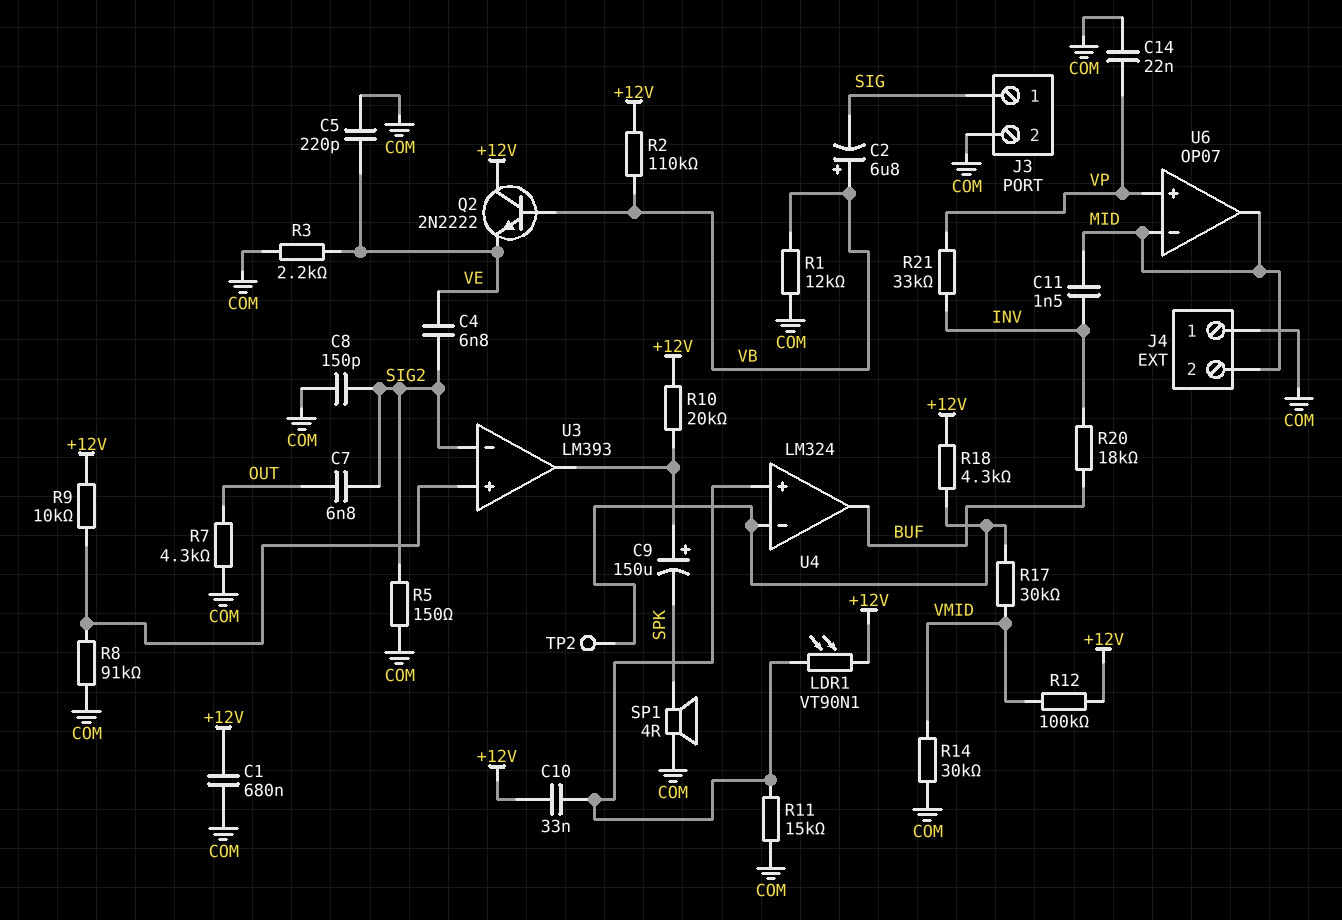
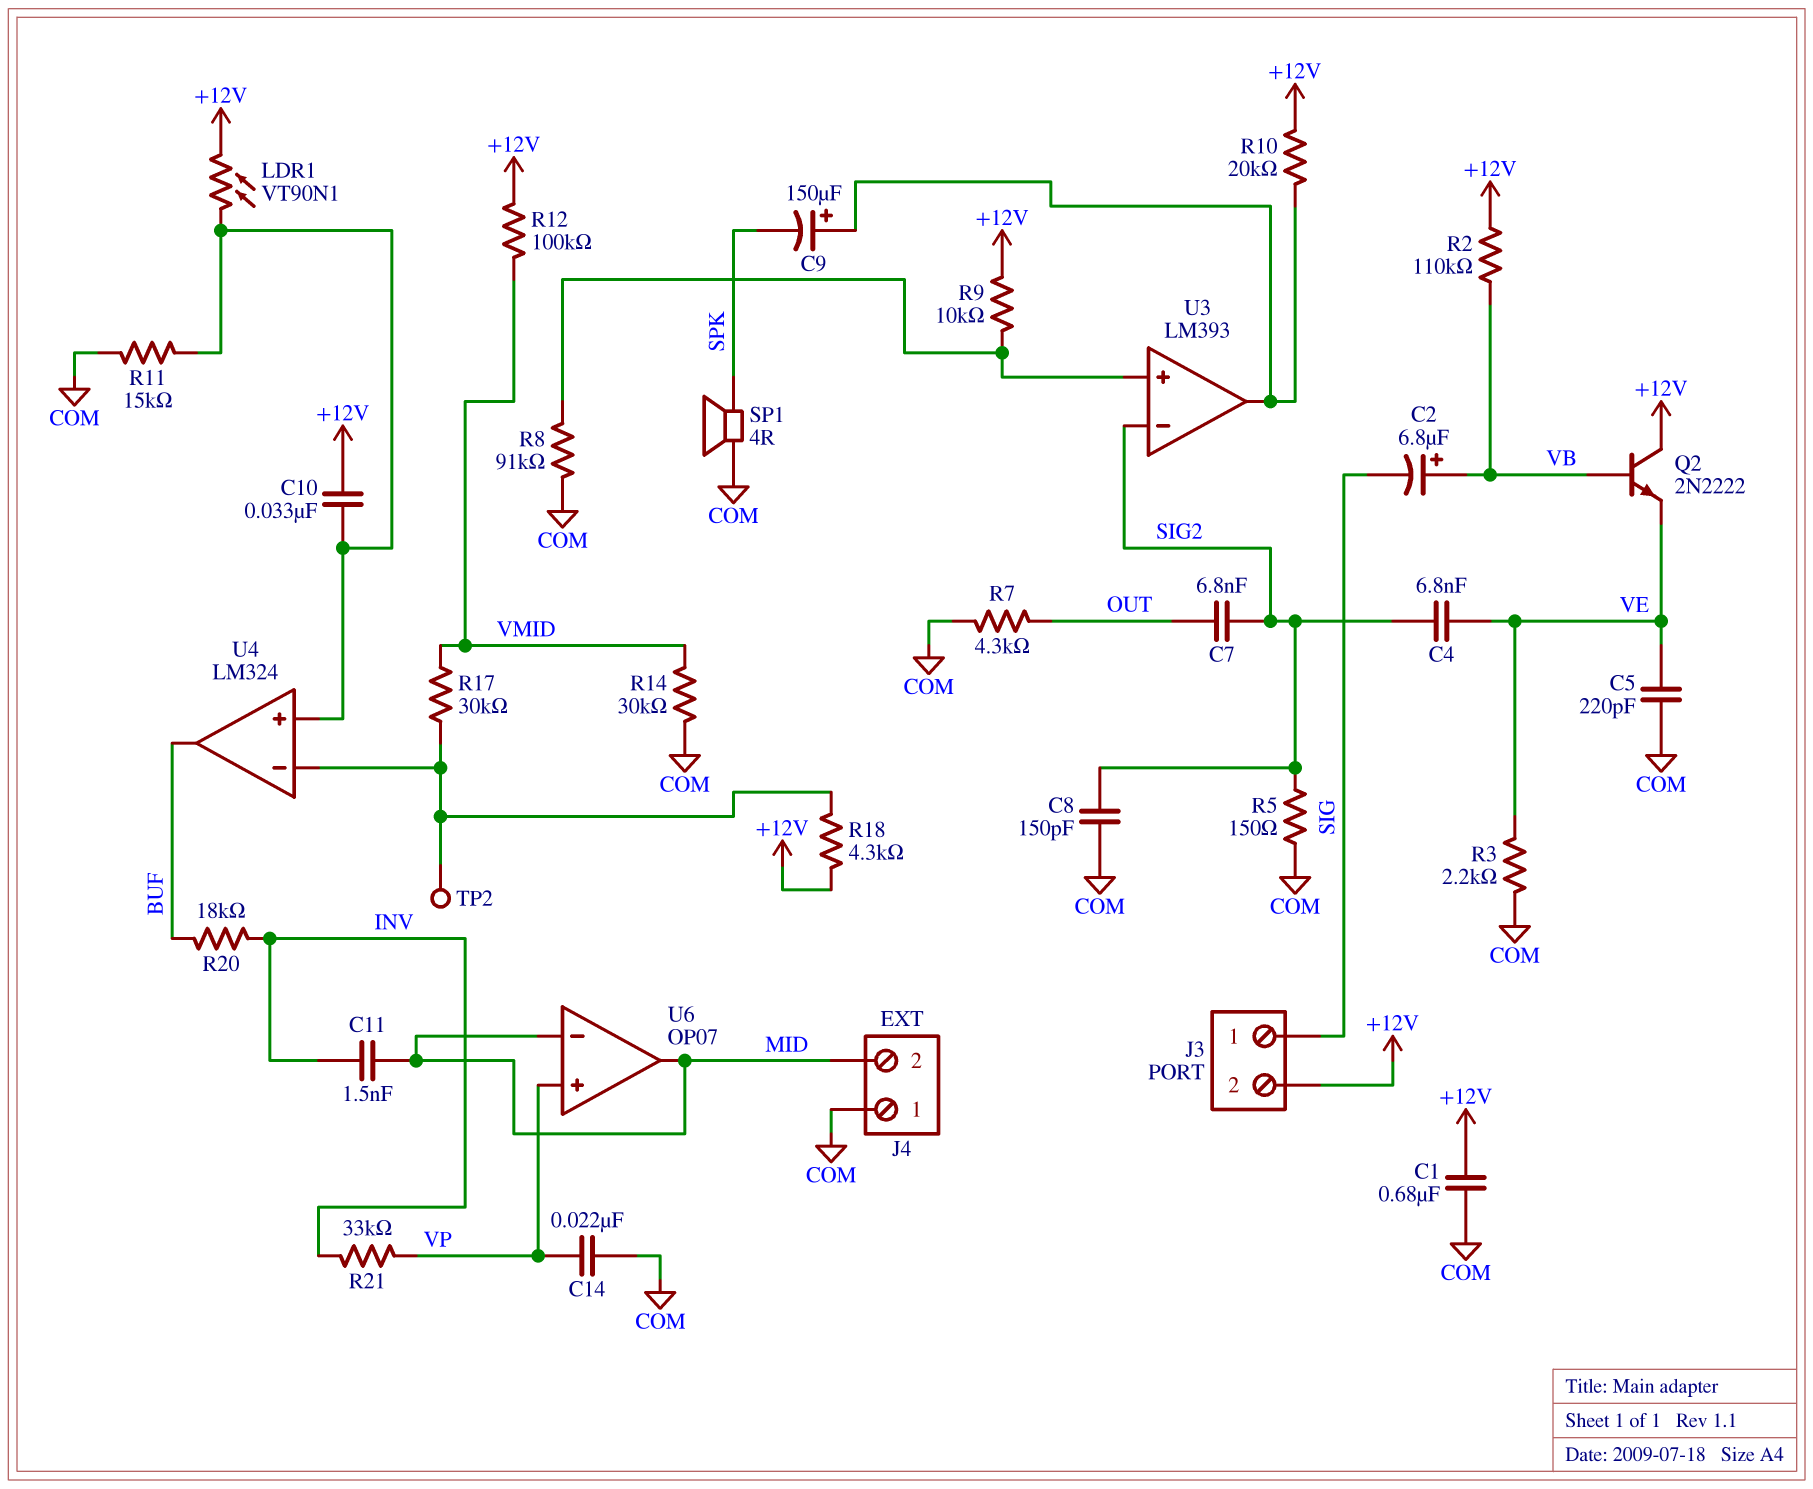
J3 pin 2: COM -> +12V
R1: 12k (COM, VB) -> none

